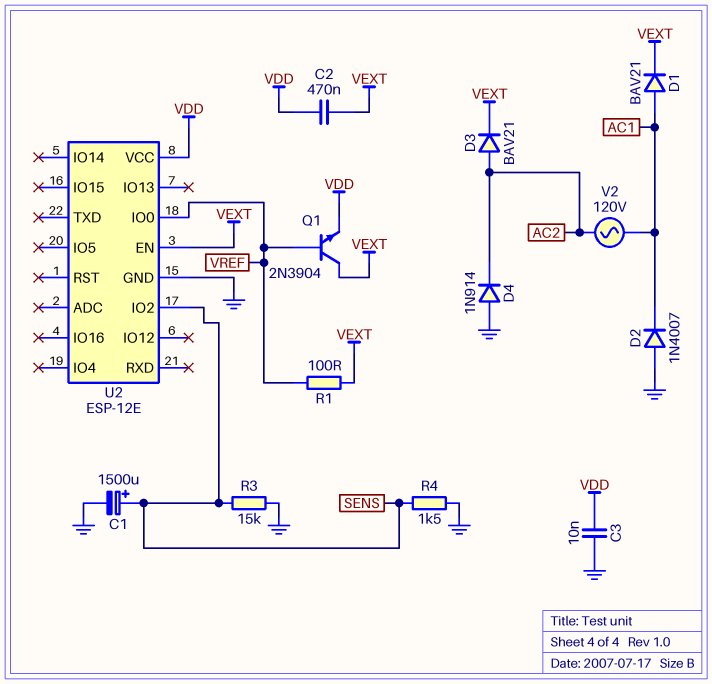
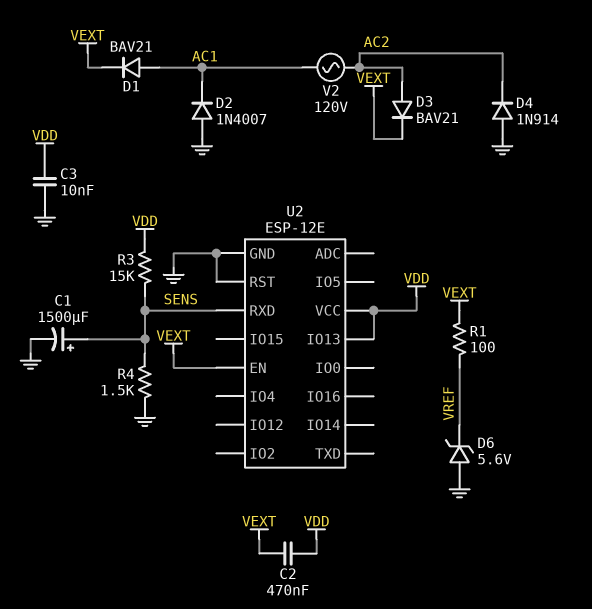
D6: none -> zener 5.6V (A GND, K VREF)
Q1: NPN 2N3904 (B VREF, C VEXT, E VDD) -> none
R3: 15k (GND, SENS) -> 15k (SENS, VDD)
U2 pin IO0: VREF -> none
U2 pin IO2: SENS -> none
U2 pin IO13: none -> VDD
U2 pin RST: none -> GND
U2 pin RXD: none -> SENS

